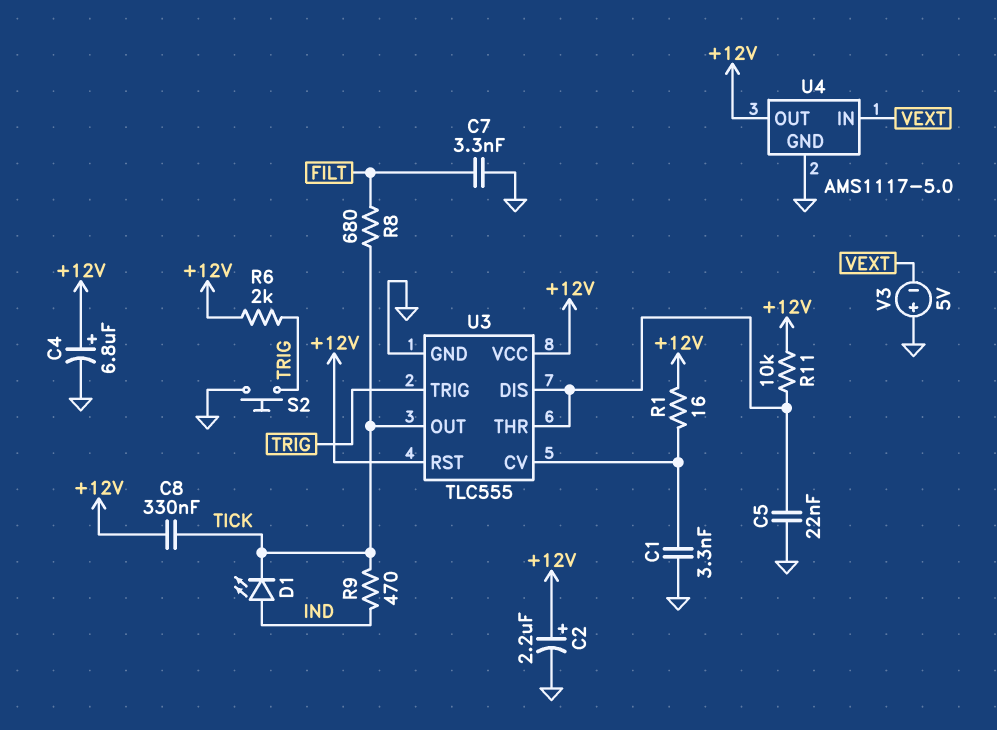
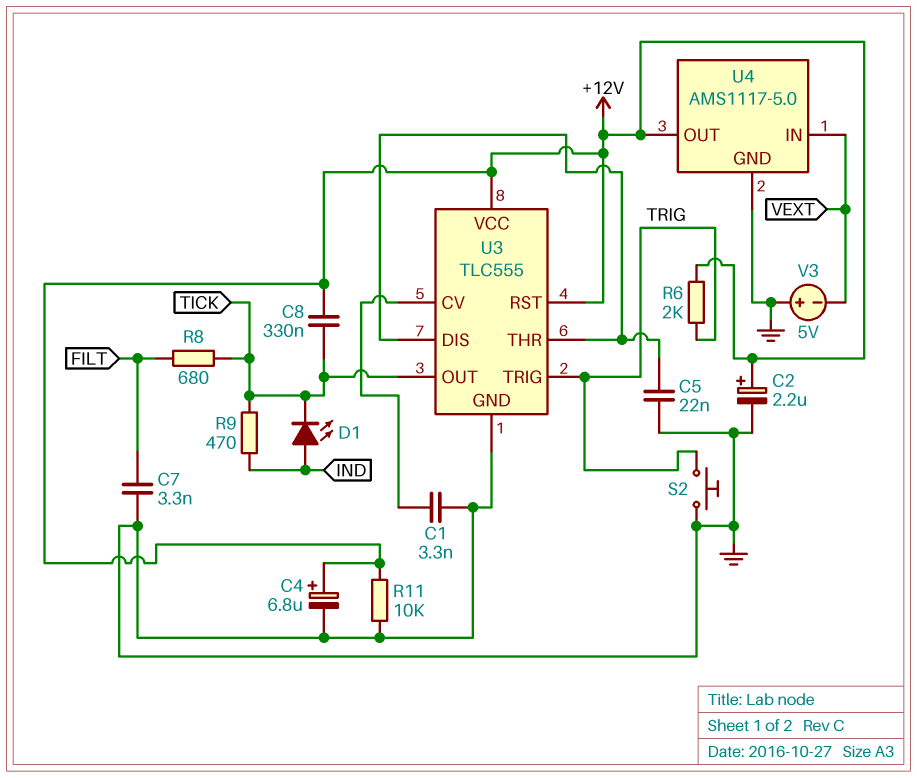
R1: 16 (+12V, U3/CV) -> none
R11: 10k (+12V, U3/DIS) -> 10k (+12V, GND)

